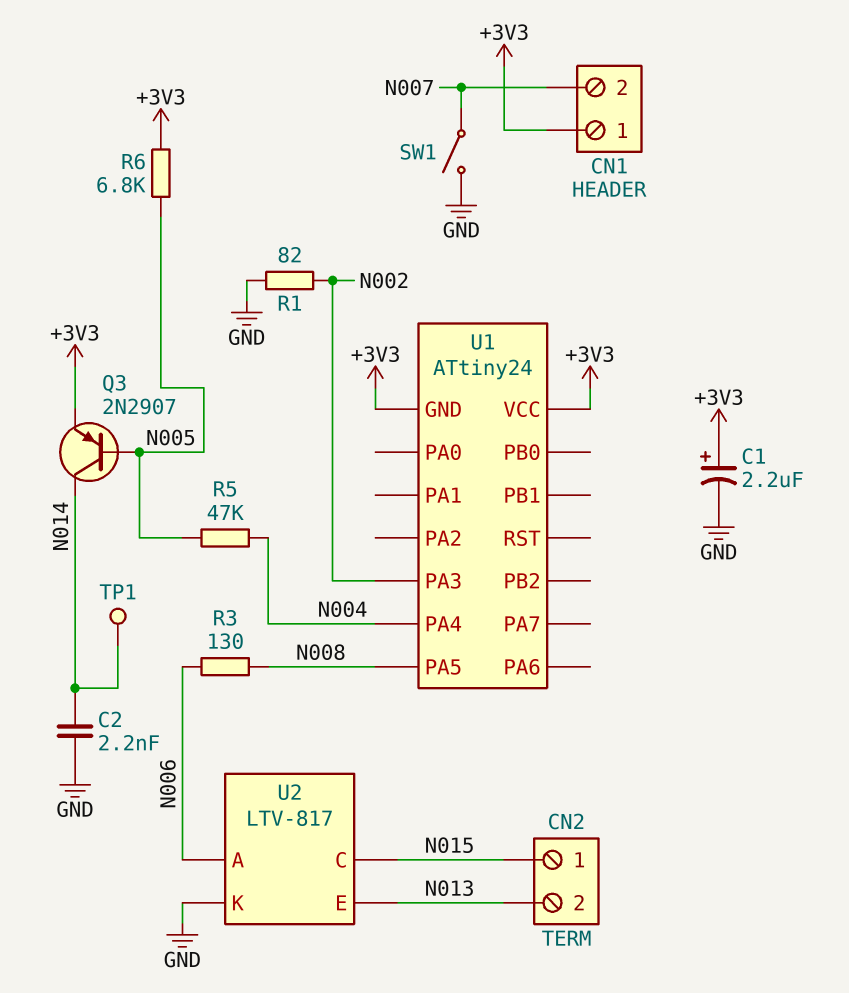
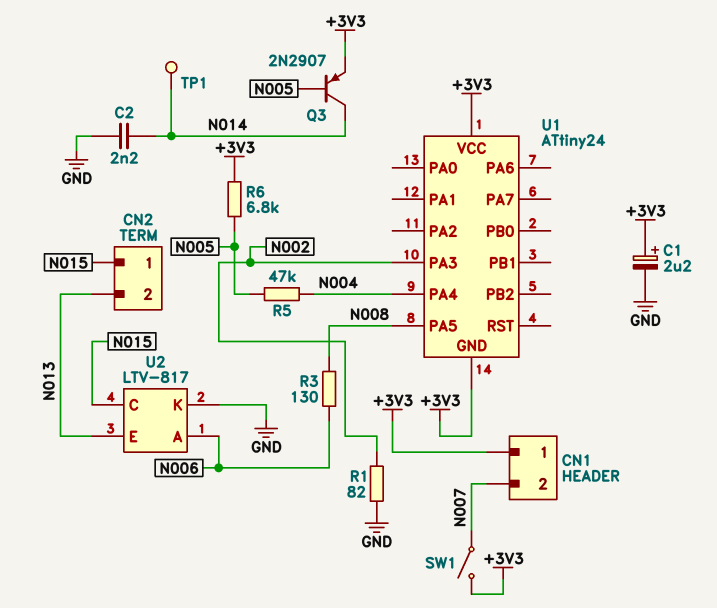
SW1: switch (GND, N007) -> switch (+3V3, N007)

